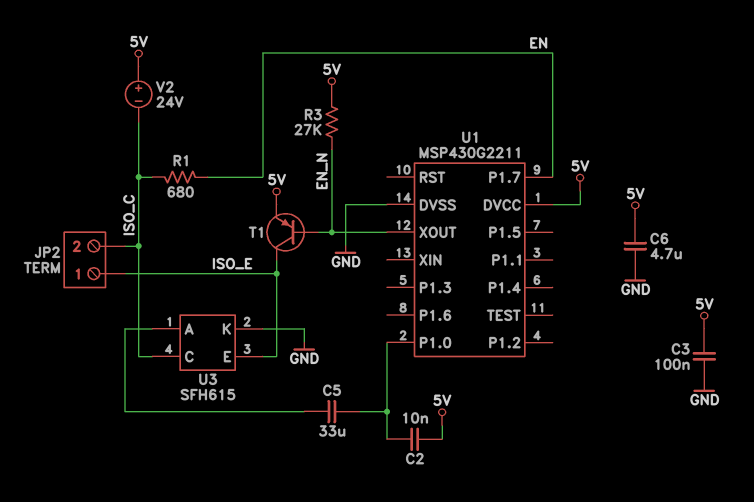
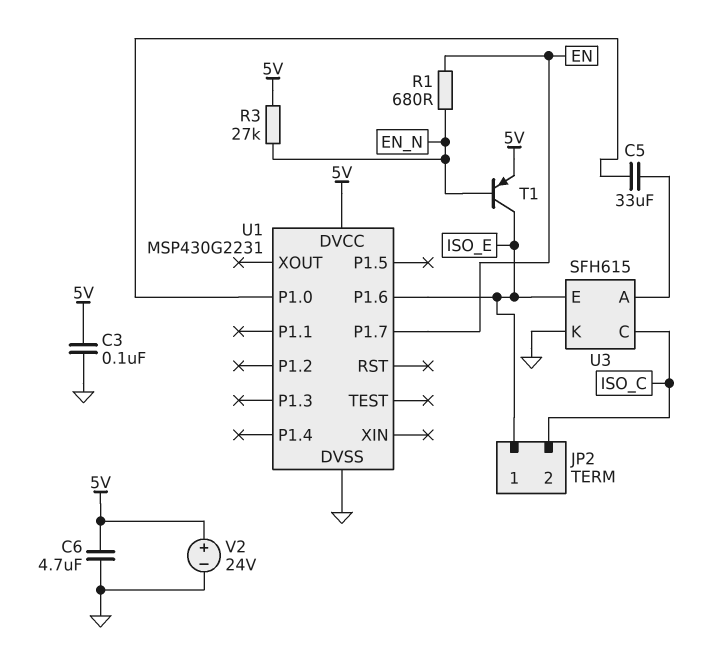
C2: 10nF (5V, U1/P1.0) -> none
R1: 680 (EN, ISO_C) -> 680 (EN, EN_N)
U1: MSP430G2211 -> MSP430G2231
U1 pin P1.6: none -> ISO_E
U1 pin XOUT: EN_N -> none
V2: 24V (plus 5V, minus ISO_C) -> 24V (plus 5V, minus GND)

